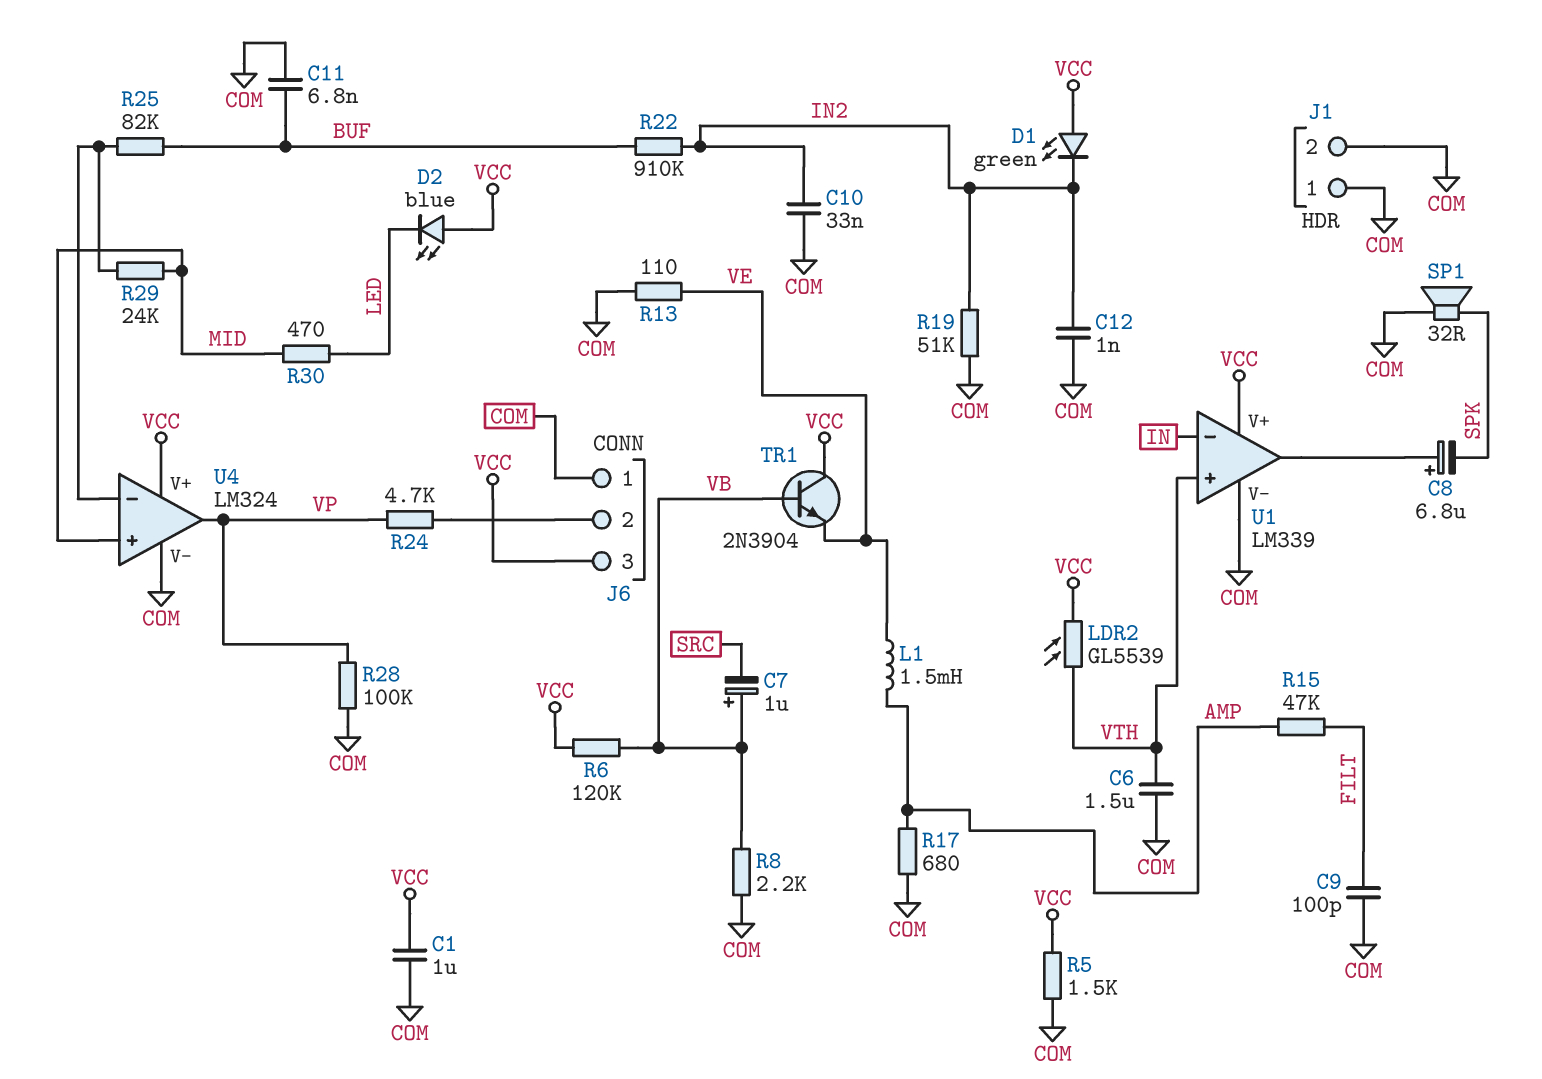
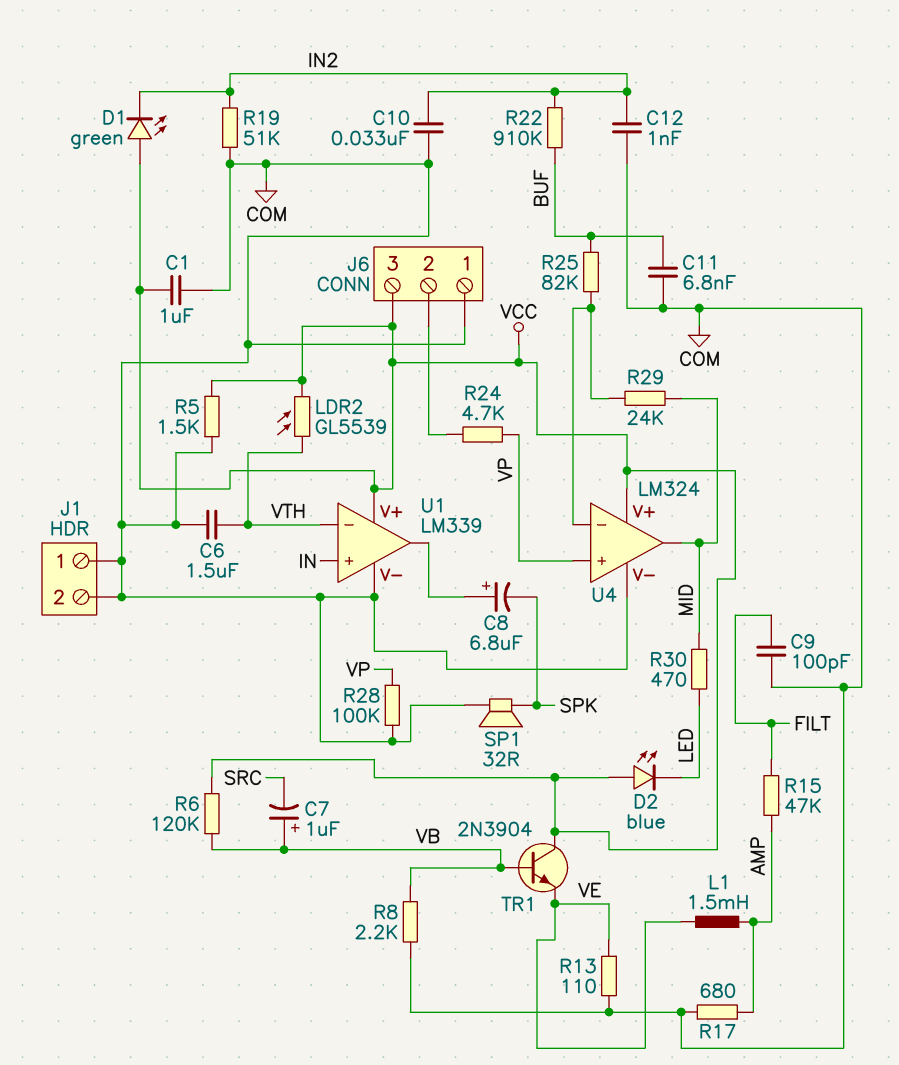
U1 pin in+: VTH -> IN
U1 pin in-: IN -> VTH
U4 pin in+: MID -> VP
U4 pin out: VP -> MID

